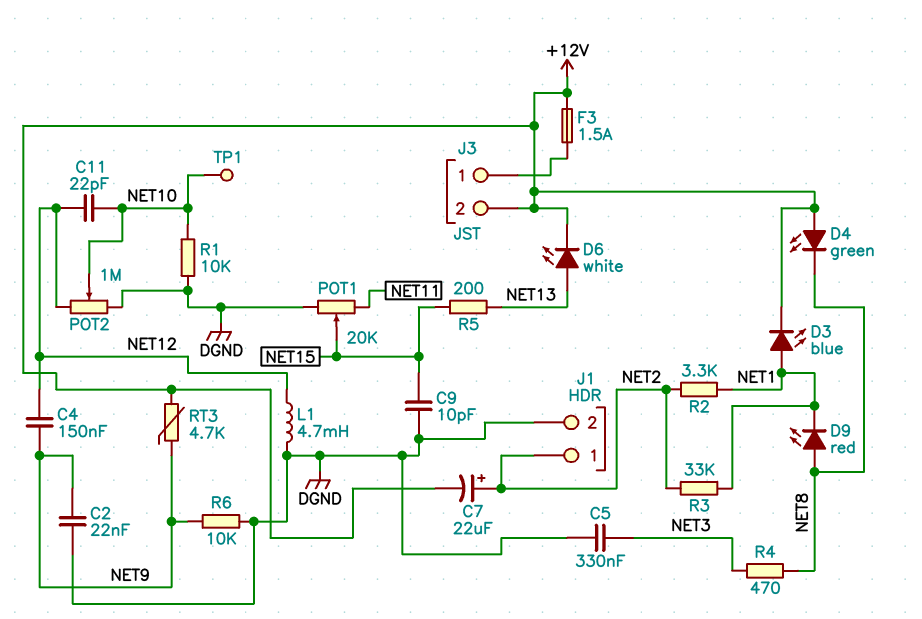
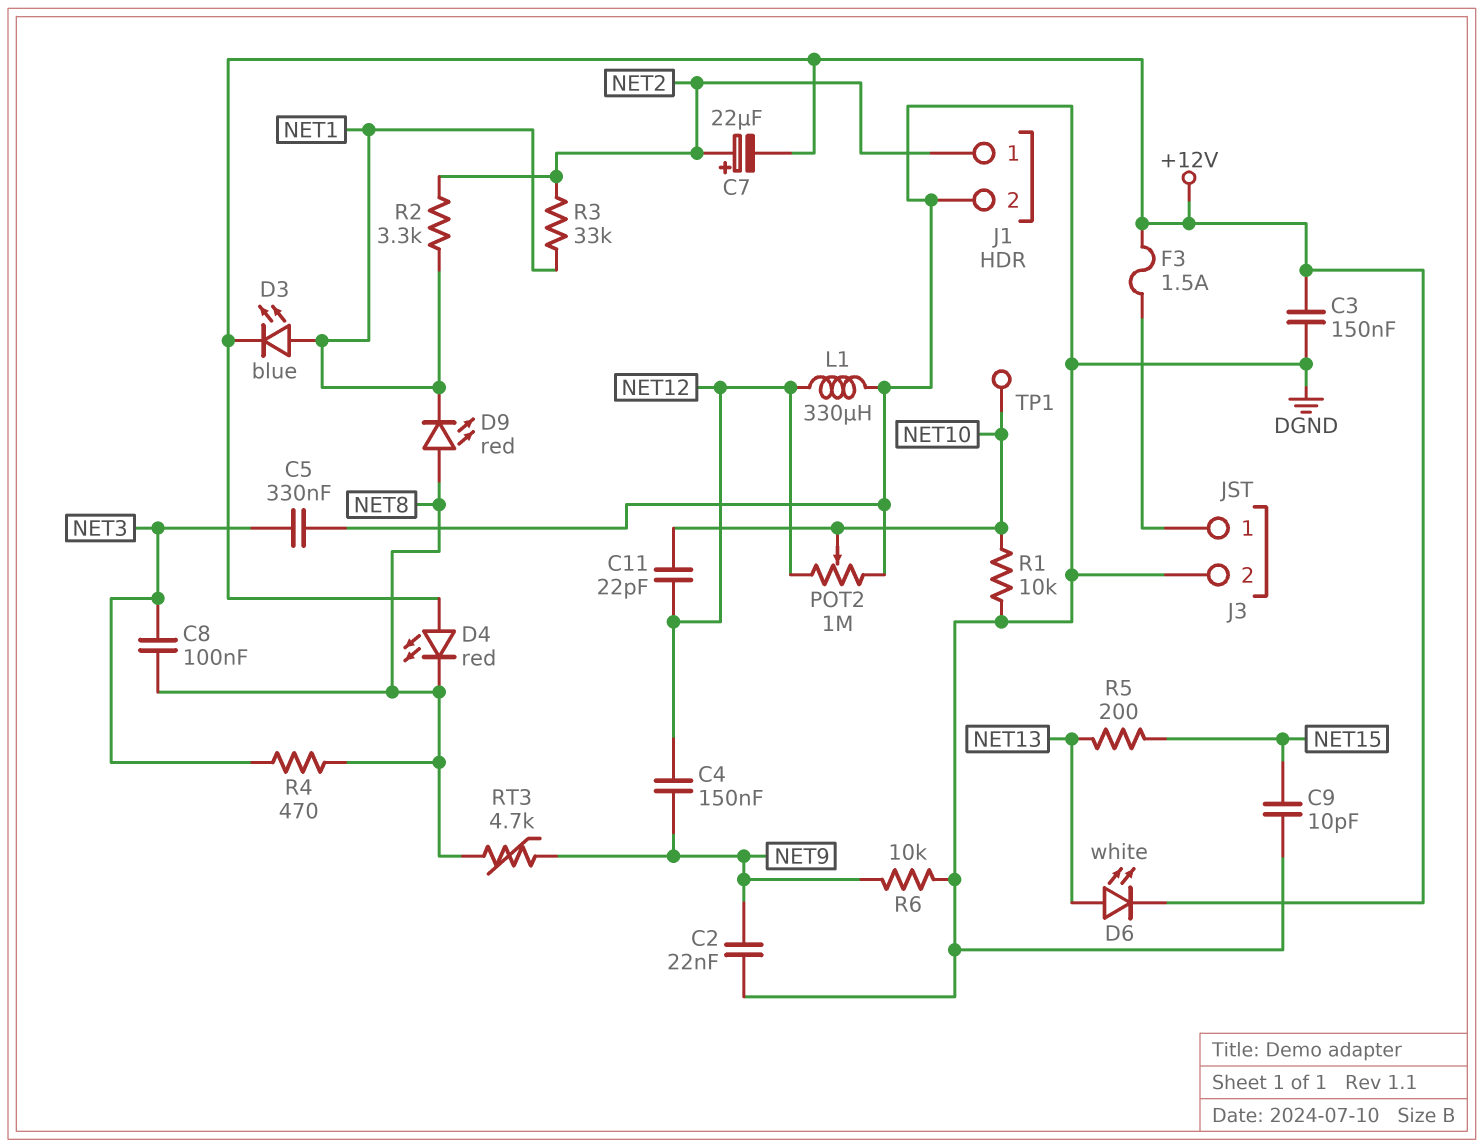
C3: none -> 150nF (+12V, DGND)
C8: none -> 100nF (NET3, NET8)
D4: LED green (A +12V, K NET8) -> LED red (A +12V, K NET8)
J3 pin 2: +12V -> DGND
L1: 4.7mH (DGND, NET12) -> 330uH (DGND, NET12)
POT1: 20k (DGND, NET11, wiper NET15) -> none
RT3: 4.7k (+12V, NET9) -> 4.7k (NET8, NET9)

